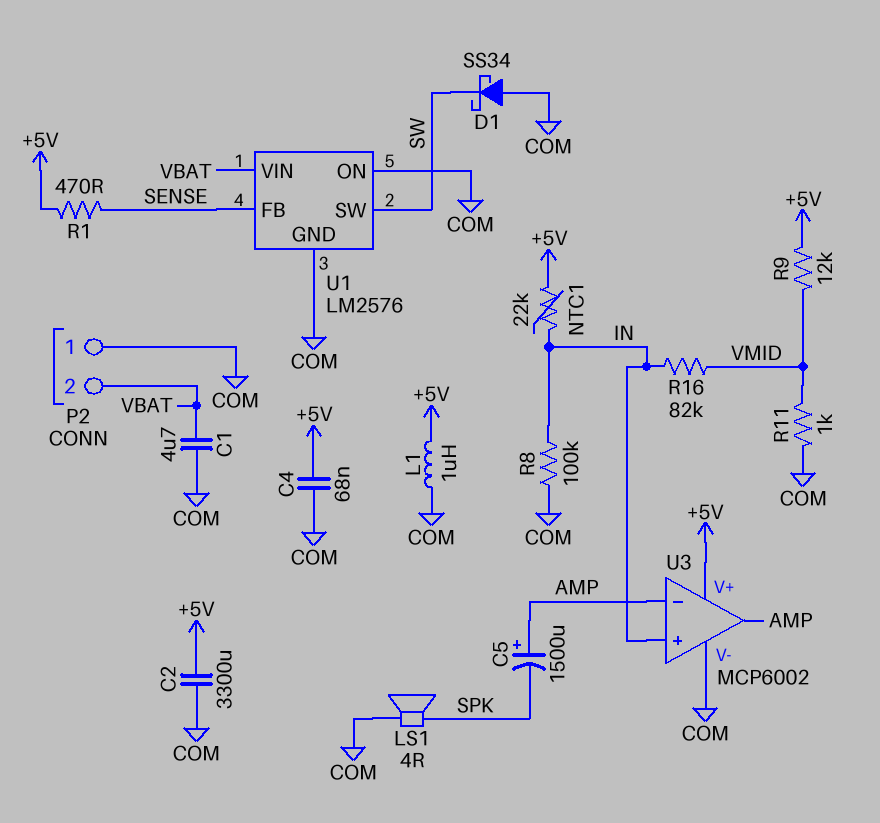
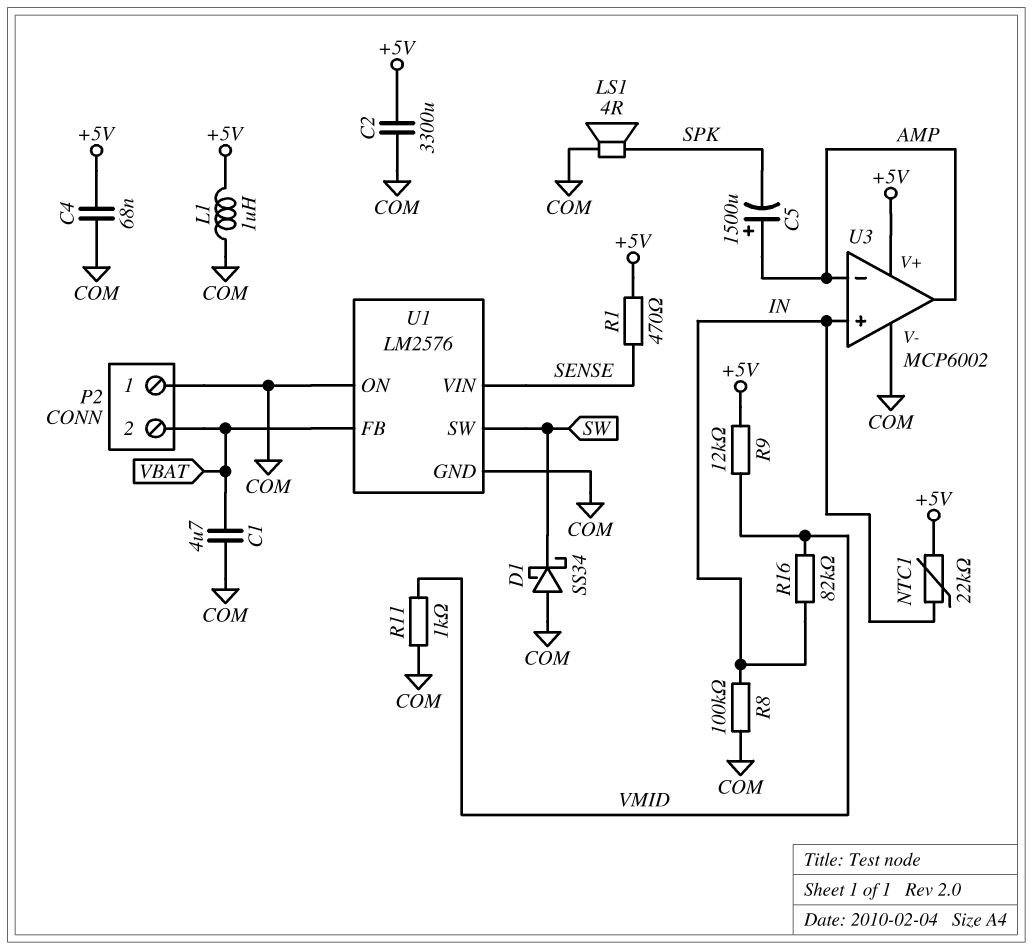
U1 pin FB: SENSE -> VBAT
U1 pin VIN: VBAT -> SENSE

